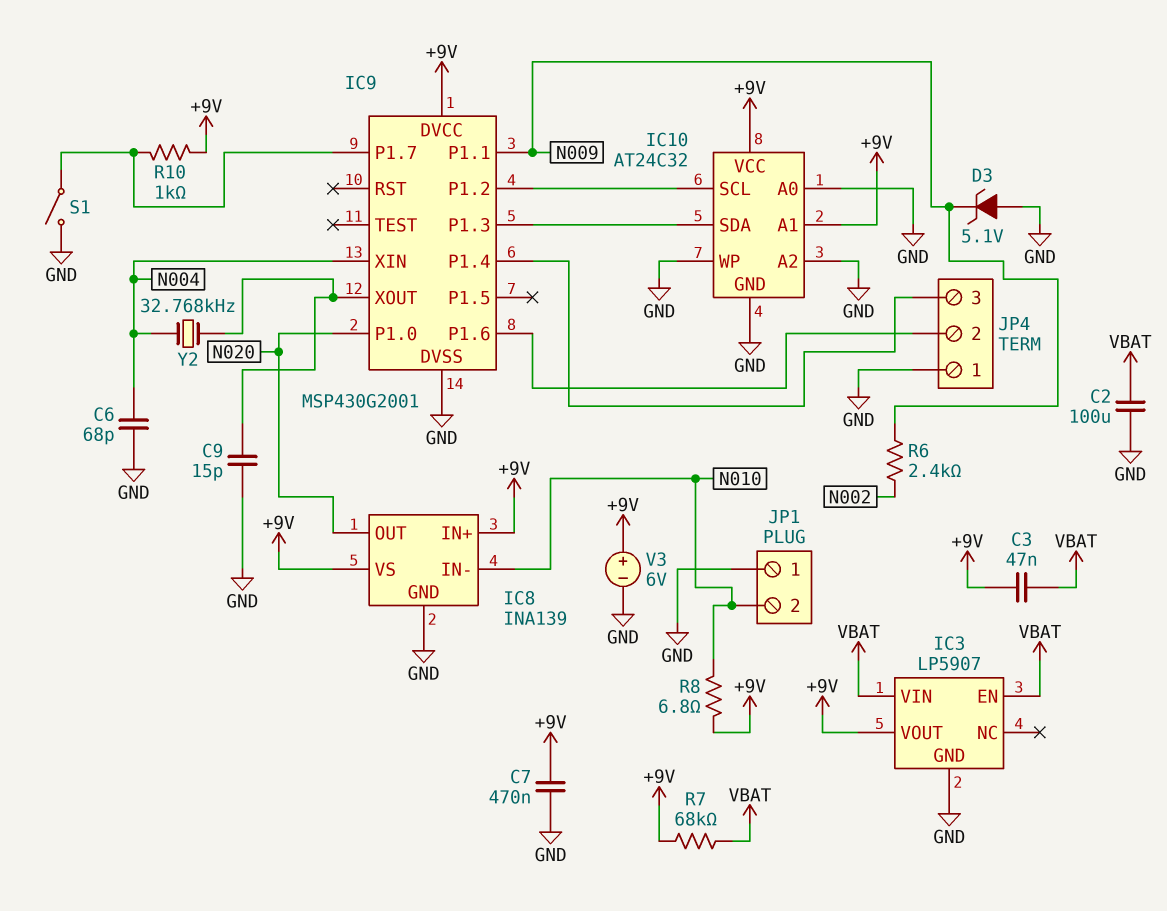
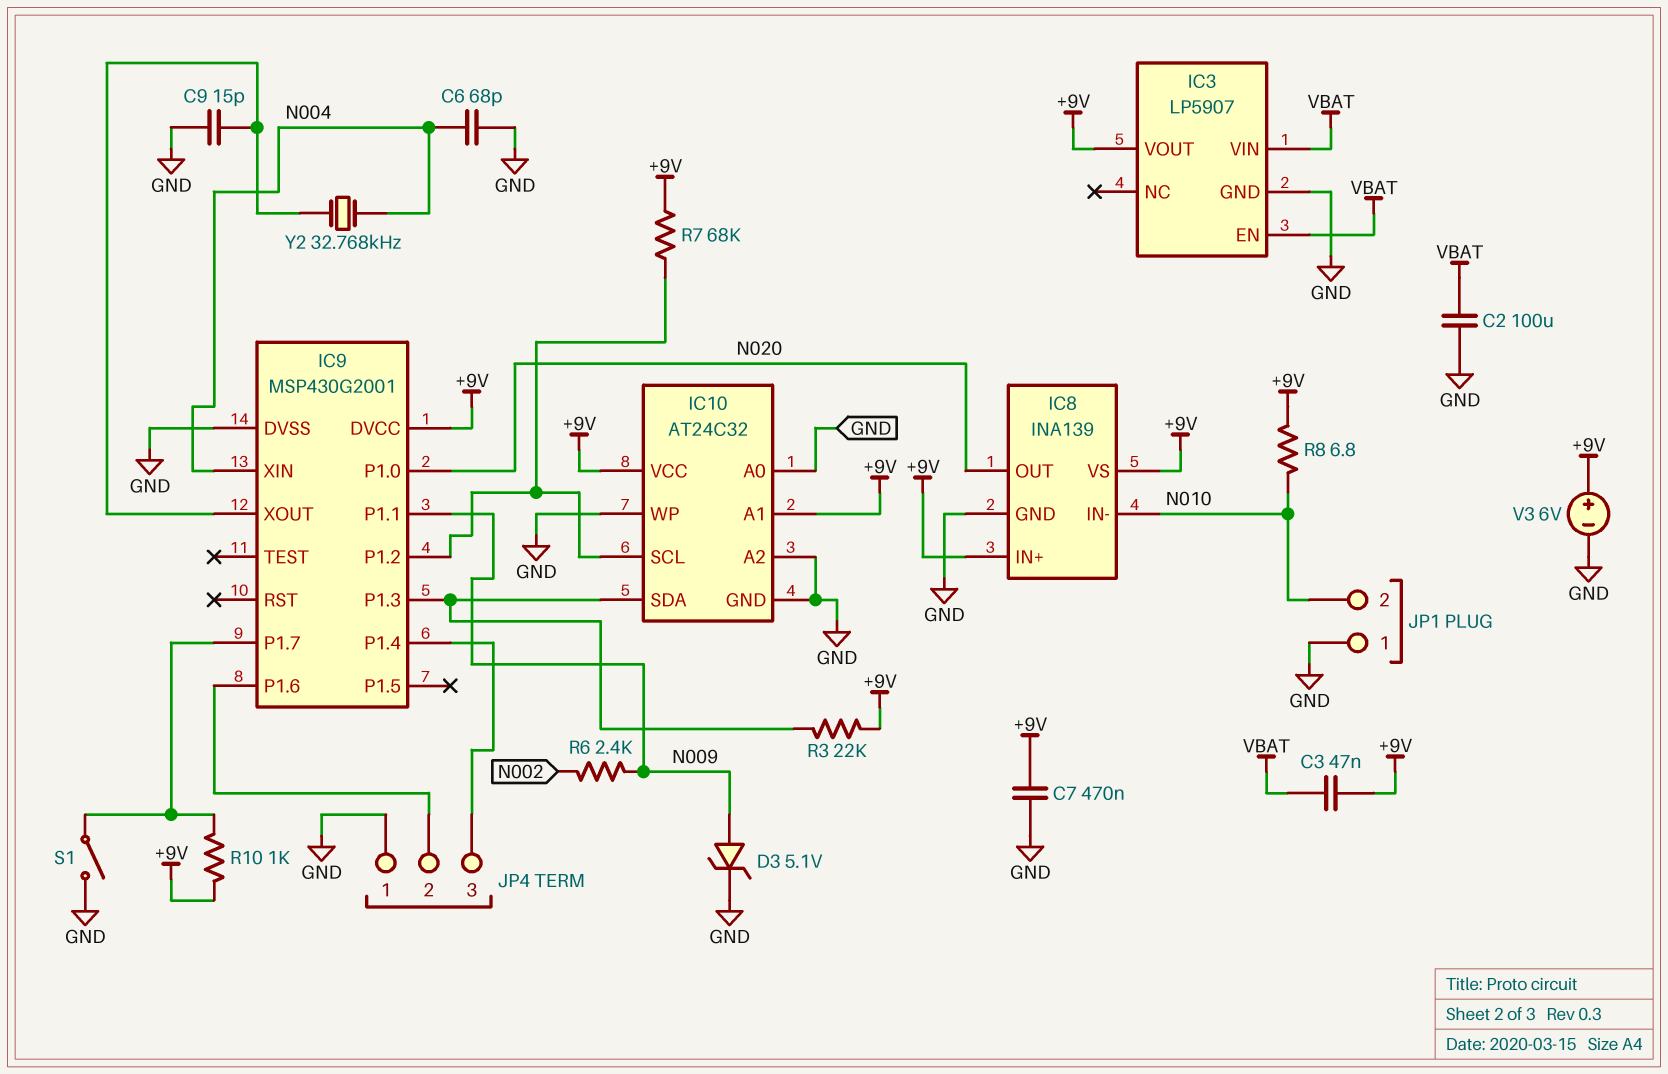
D3: zener 5.1V (A GND, K N009) -> zener 5.1V (A N009, K GND)
R3: none -> 22k (+9V, IC9/P1.3)
R7: 68k (+9V, VBAT) -> 68k (+9V, IC9/P1.2)

